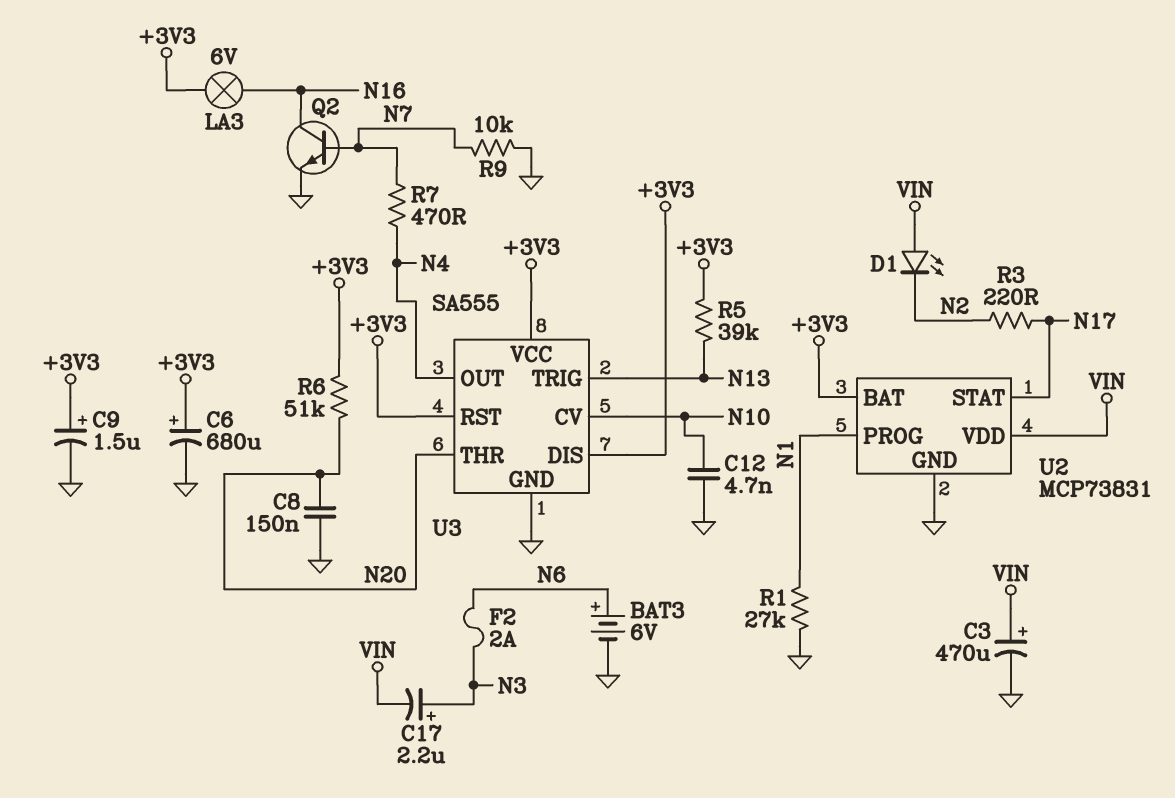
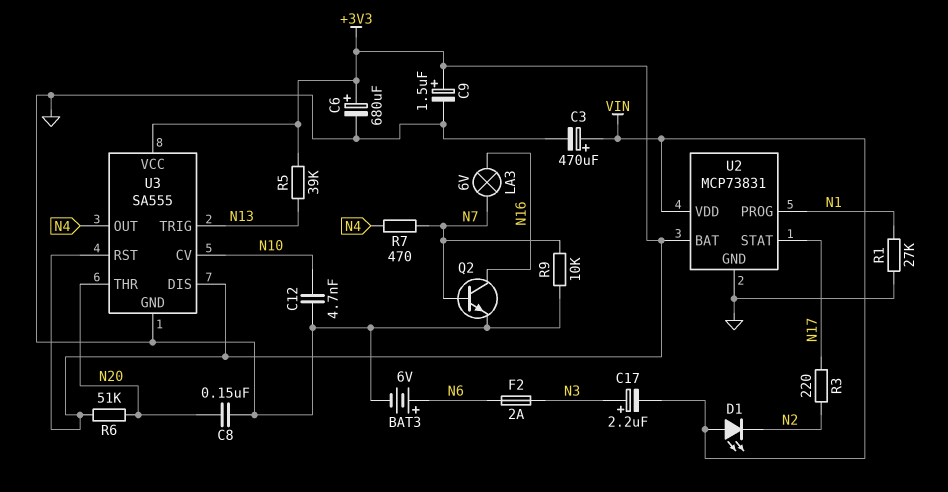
LA3: lamp 6V (+3V3, N16) -> lamp 6V (N7, N16)

